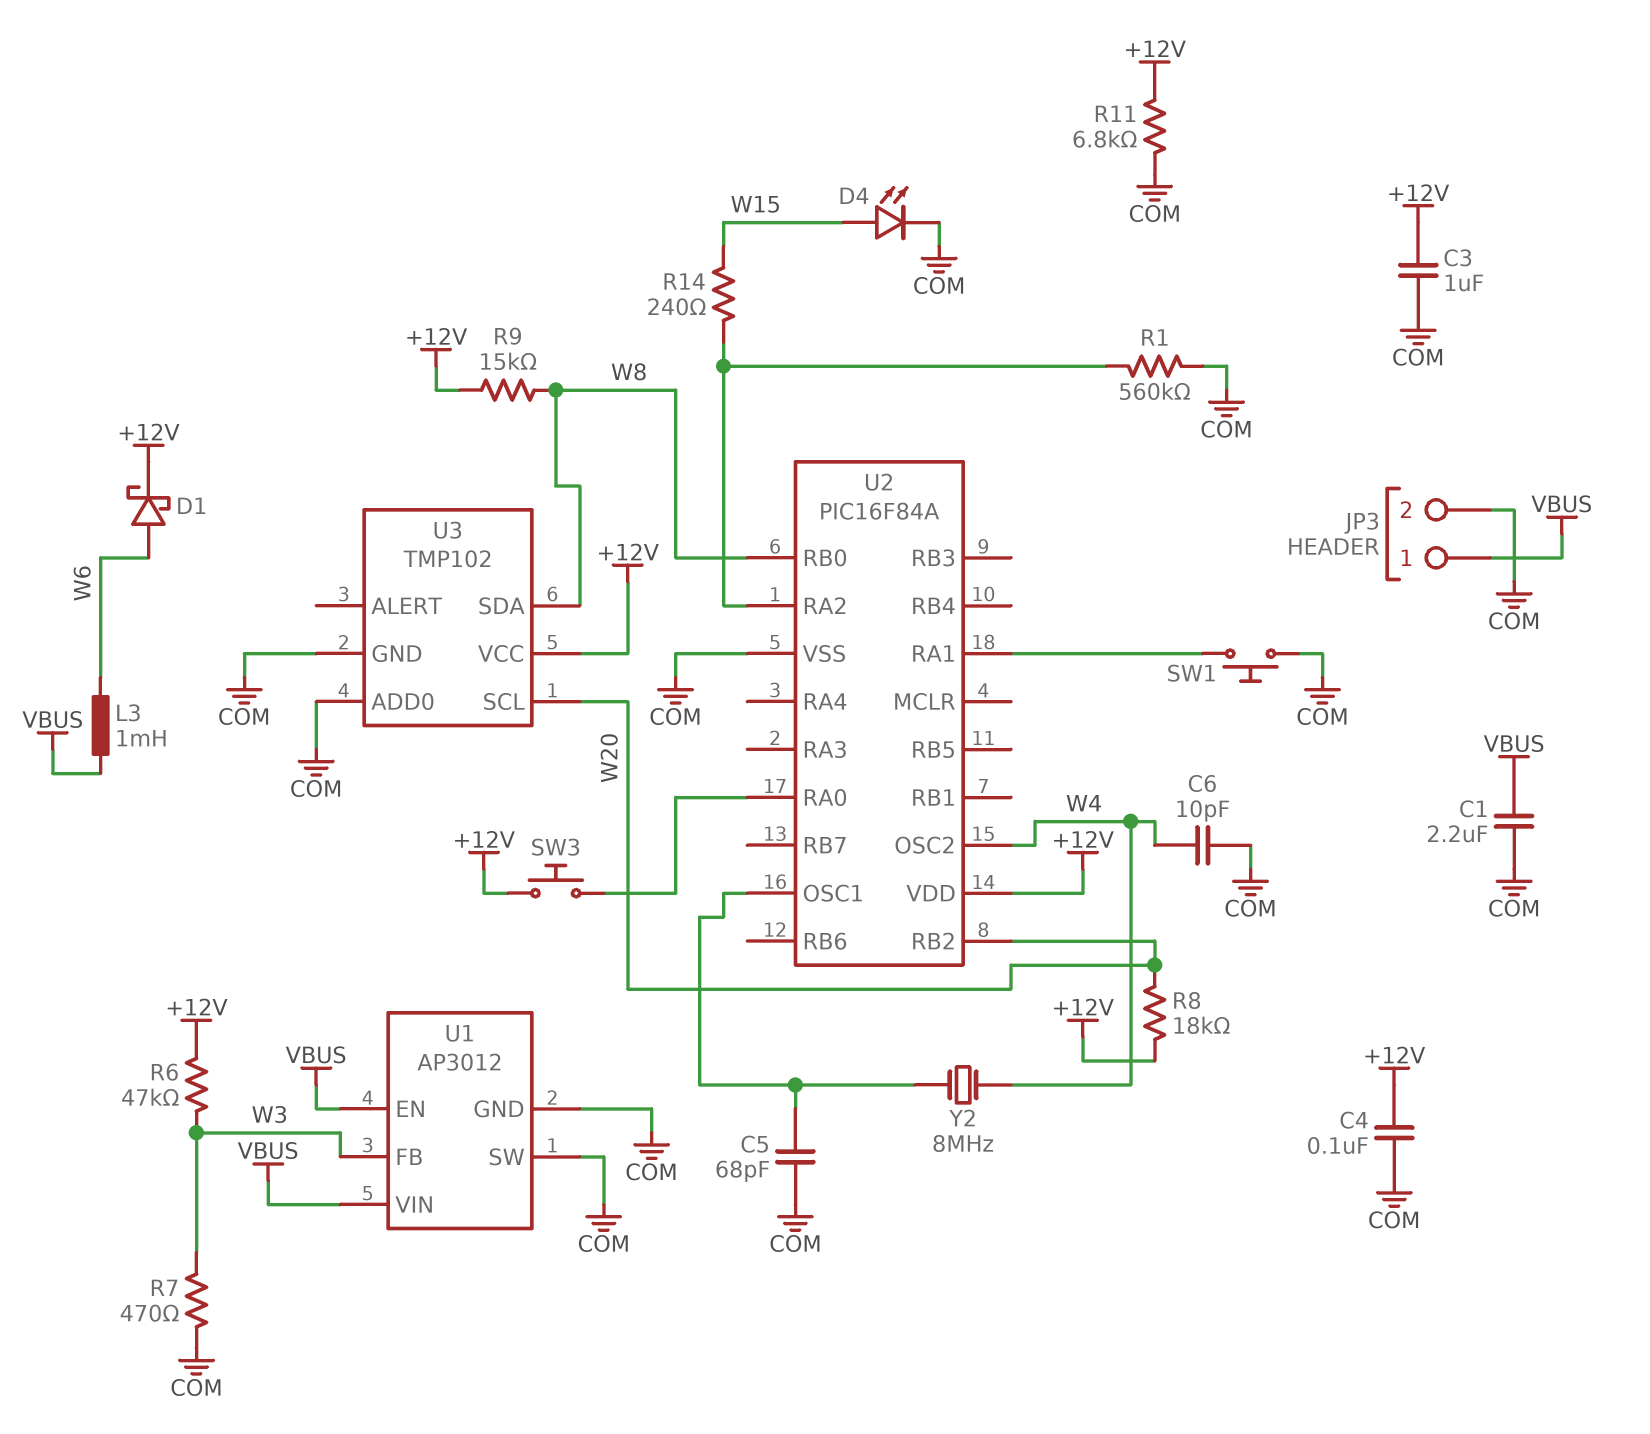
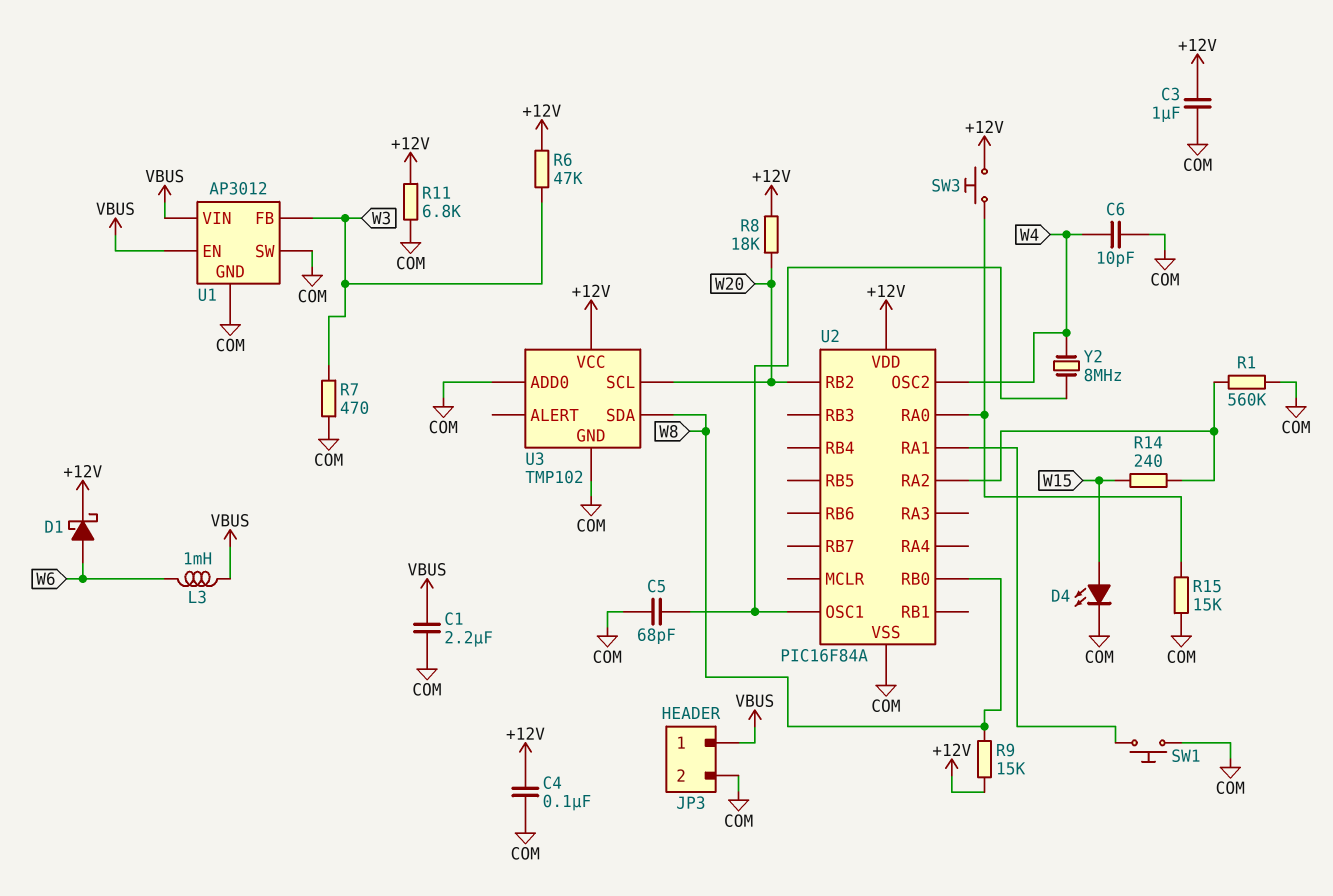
R15: none -> 15k (COM, U2/RA0)

